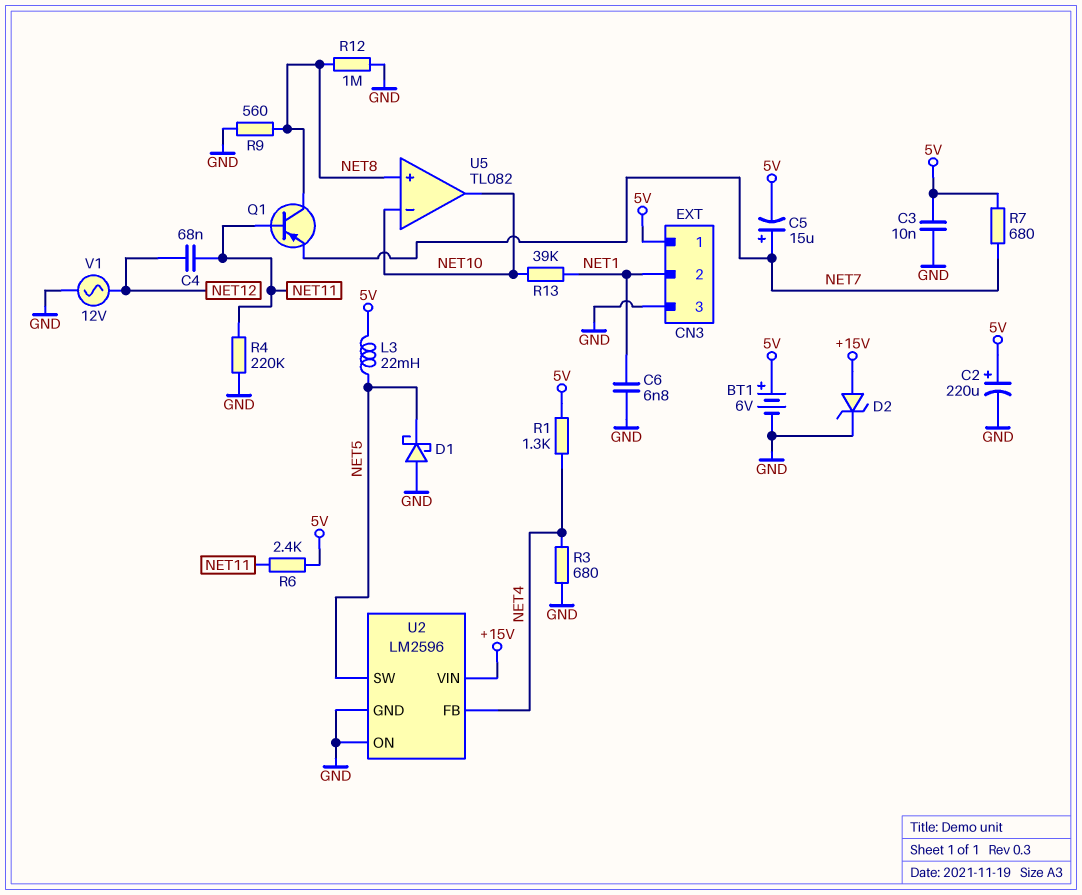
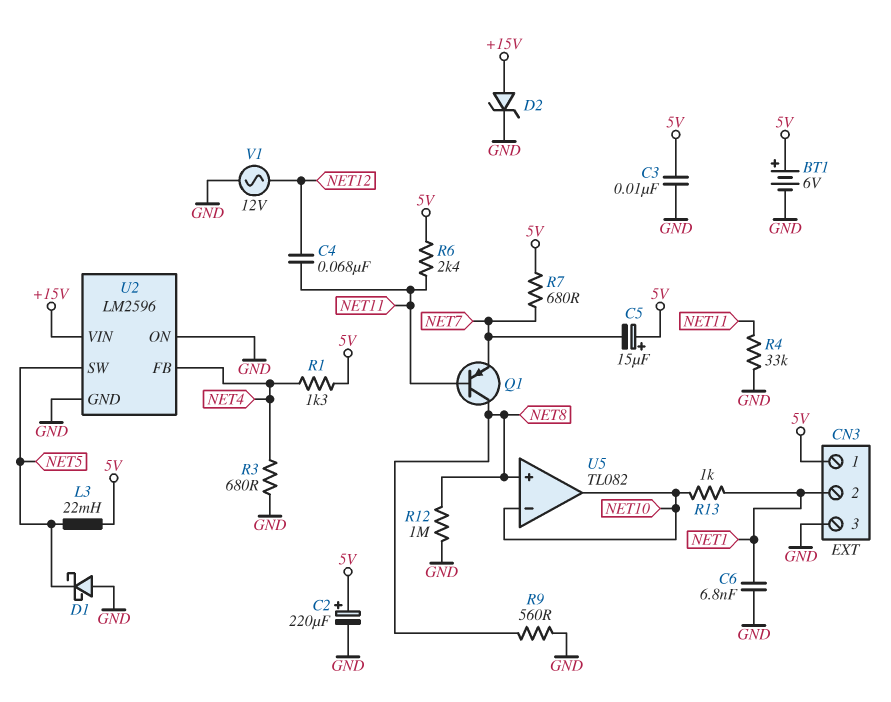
C5: 15uF (plus NET7, minus 5V) -> 15uF (plus 5V, minus NET7)
R4: 220k (GND, NET11) -> 33k (GND, NET11)
R13: 39k (NET1, NET10) -> 1k (NET1, NET10)

